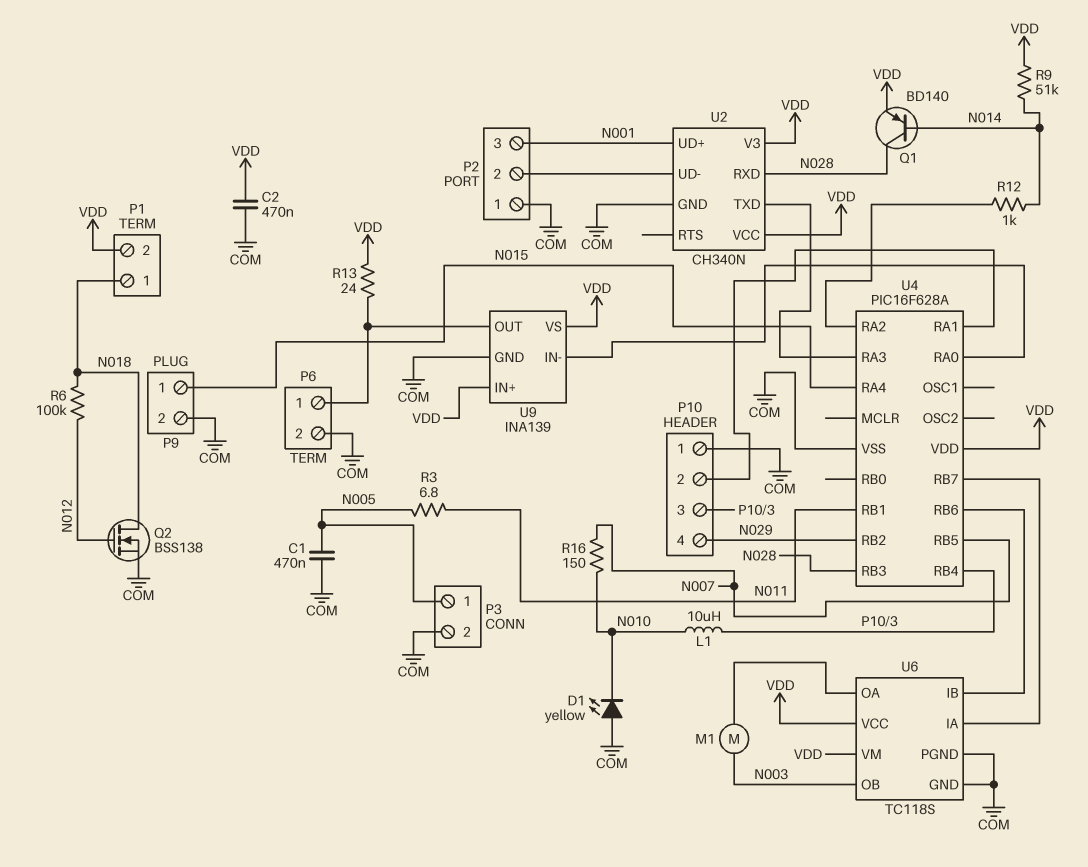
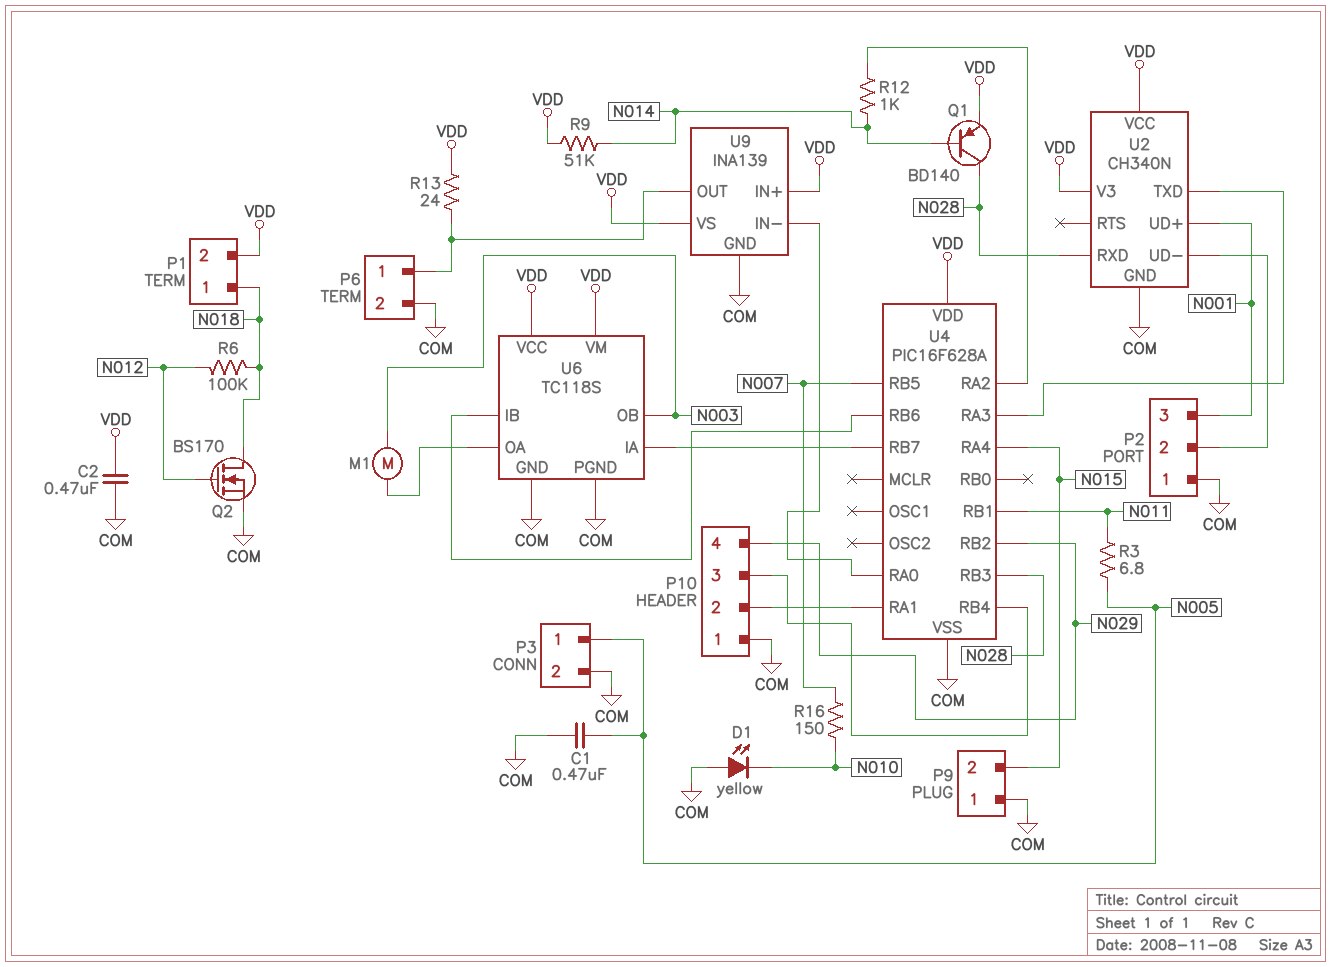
L1: 10uH (N010, P10/3) -> none
P9 pin 1: N015 -> COM
P9 pin 2: COM -> N015
Q2: NMOS BSS138 (G N012, D N018, S COM) -> NMOS BS170 (G N012, D N018, S COM)

